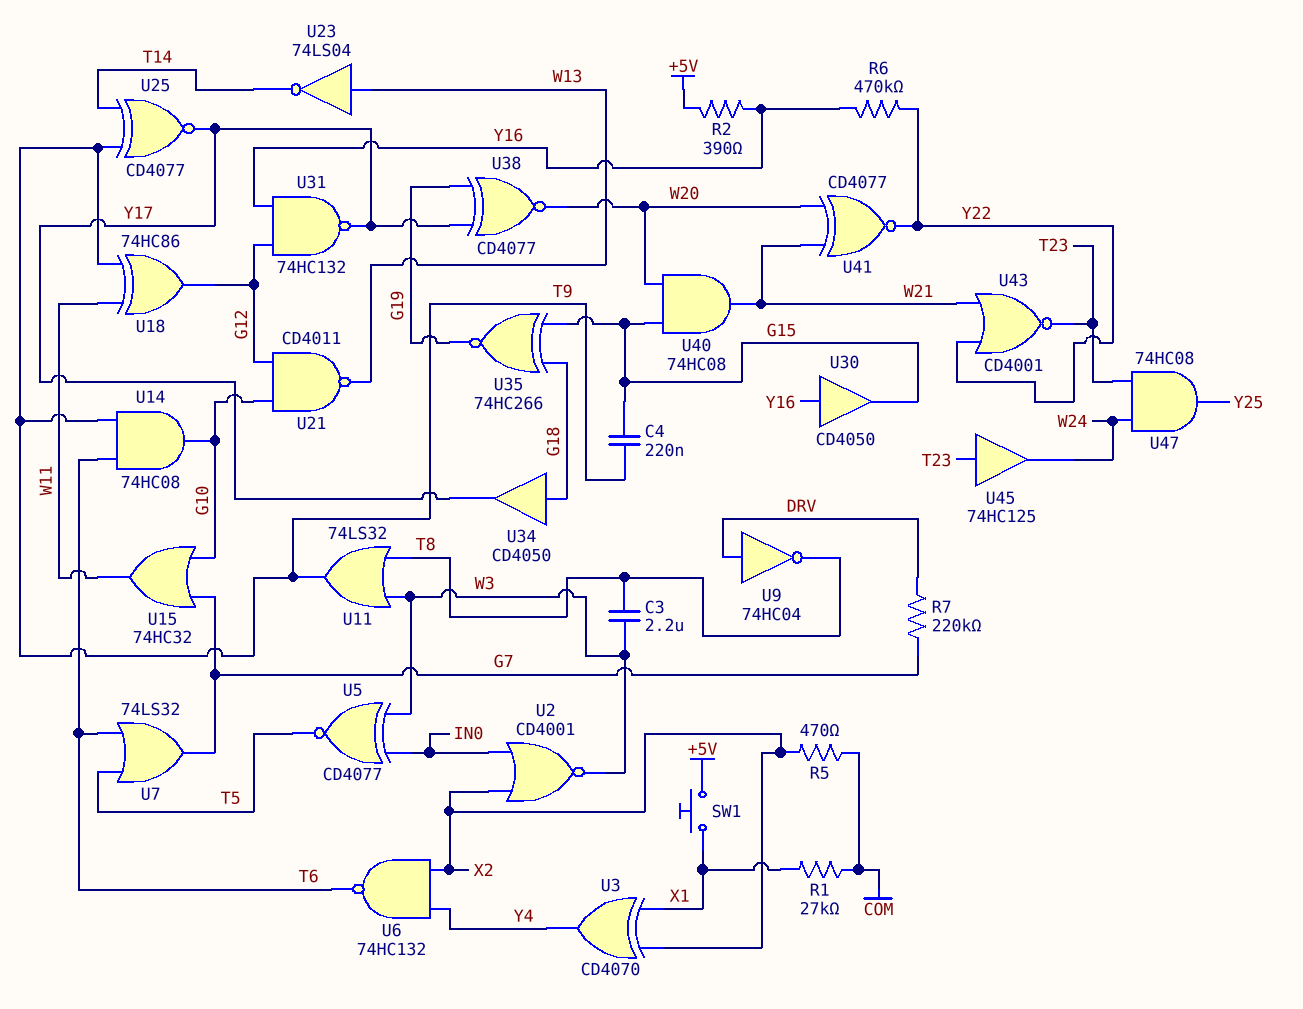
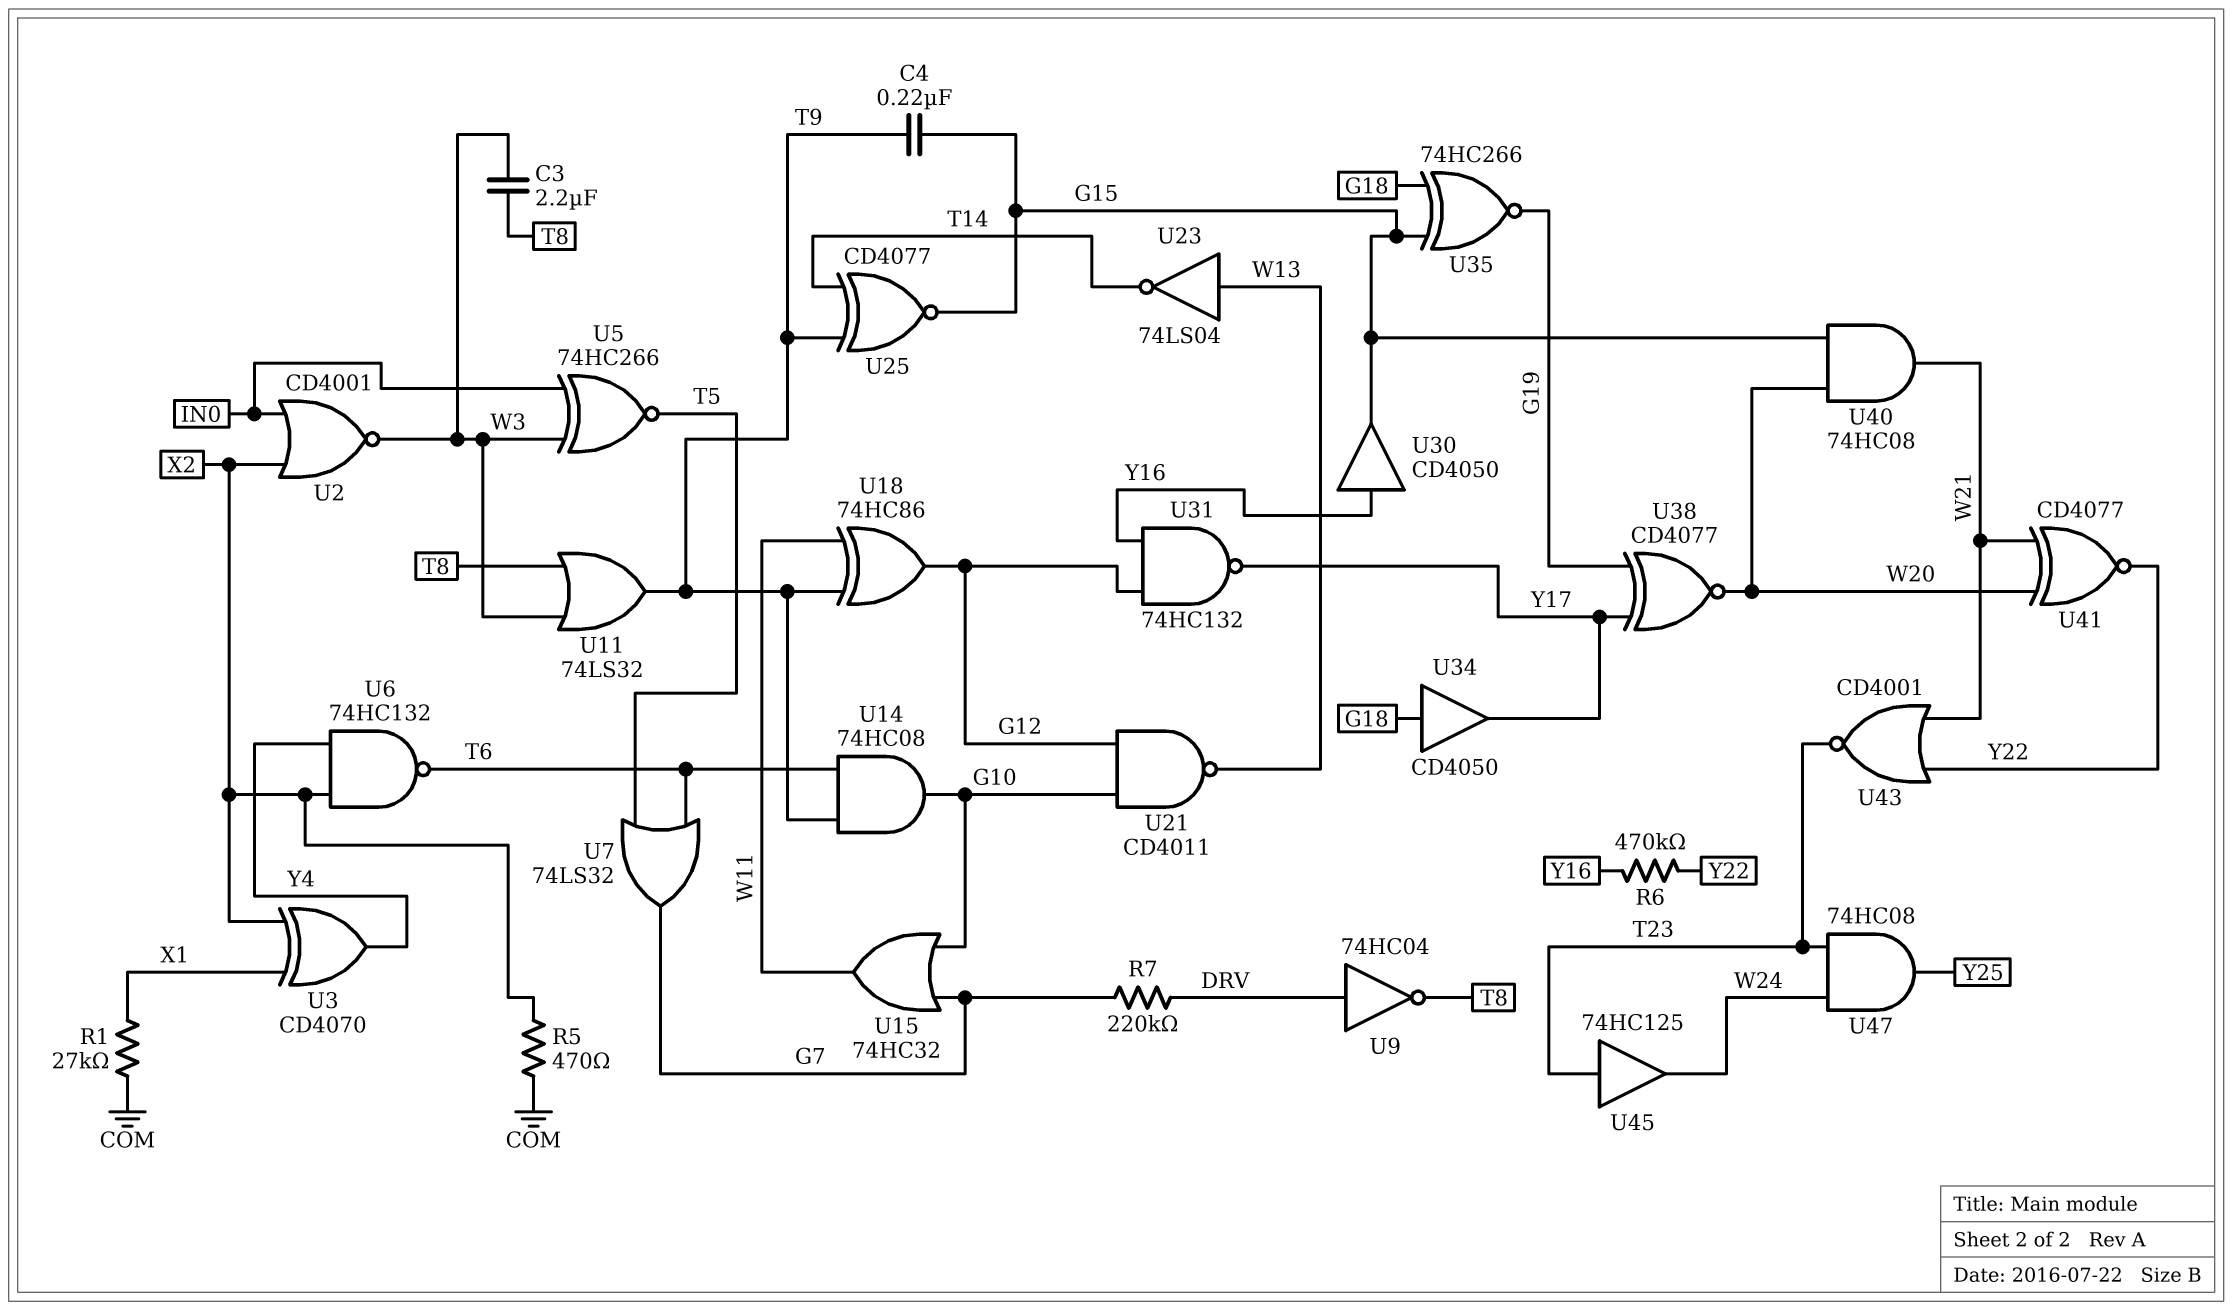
R2: 390 (+5V, Y16) -> none
SW1: button (+5V, X1) -> none
U5: XNOR CD4077 (in IN0, in W3, out T5) -> XNOR 74HC266 (in IN0, in W3, out T5)
U25: XNOR CD4077 (in T9, in T14, out Y17) -> XNOR CD4077 (in T9, in T14, out G15)

